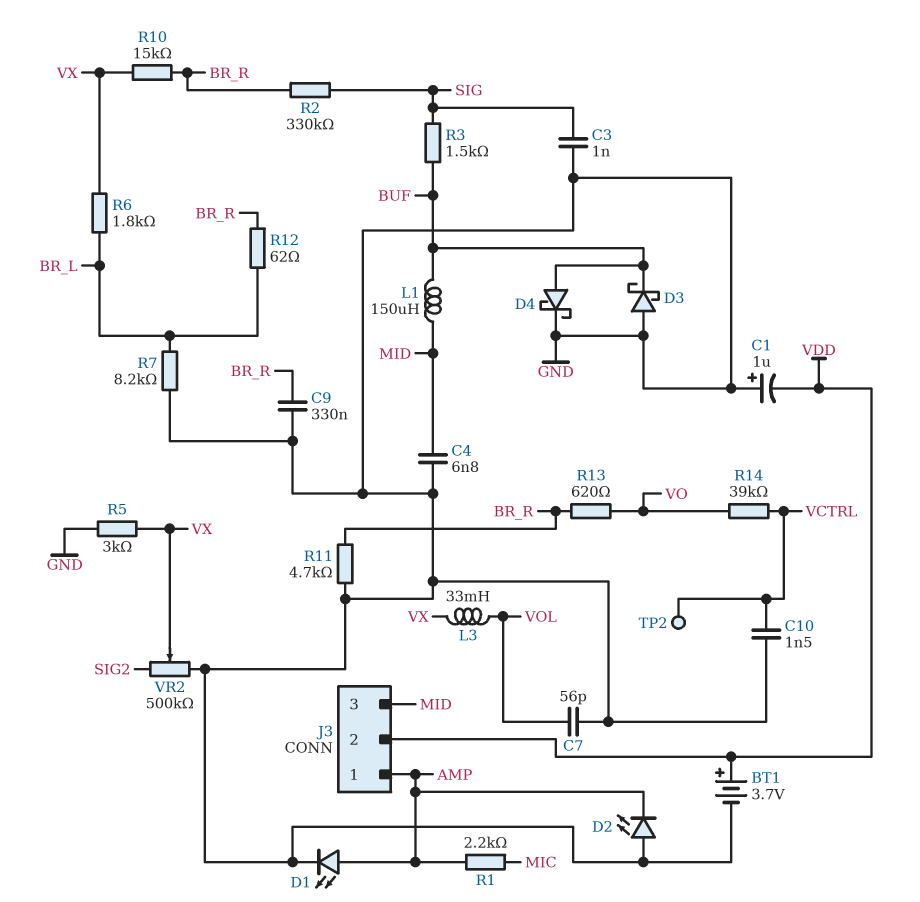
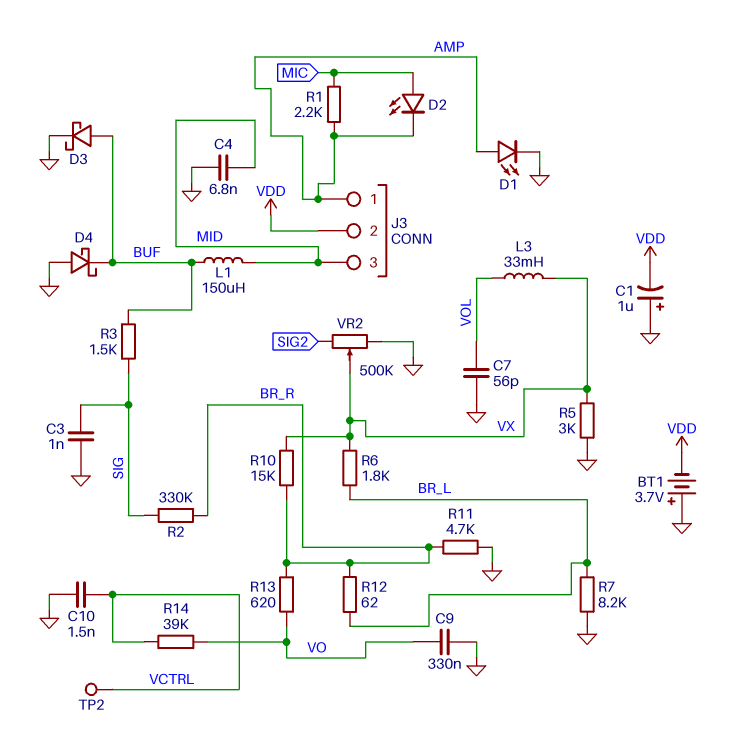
BT1: 3.7V (plus VDD, minus GND) -> 3.7V (plus GND, minus VDD)
C9: 330nF (BR_R, GND) -> 330nF (GND, VO)
D2: LED (A GND, K AMP) -> LED (A MIC, K AMP)
D3: schottky (A GND, K BUF) -> schottky (A BUF, K GND)
D4: schottky (A BUF, K GND) -> schottky (A GND, K BUF)

